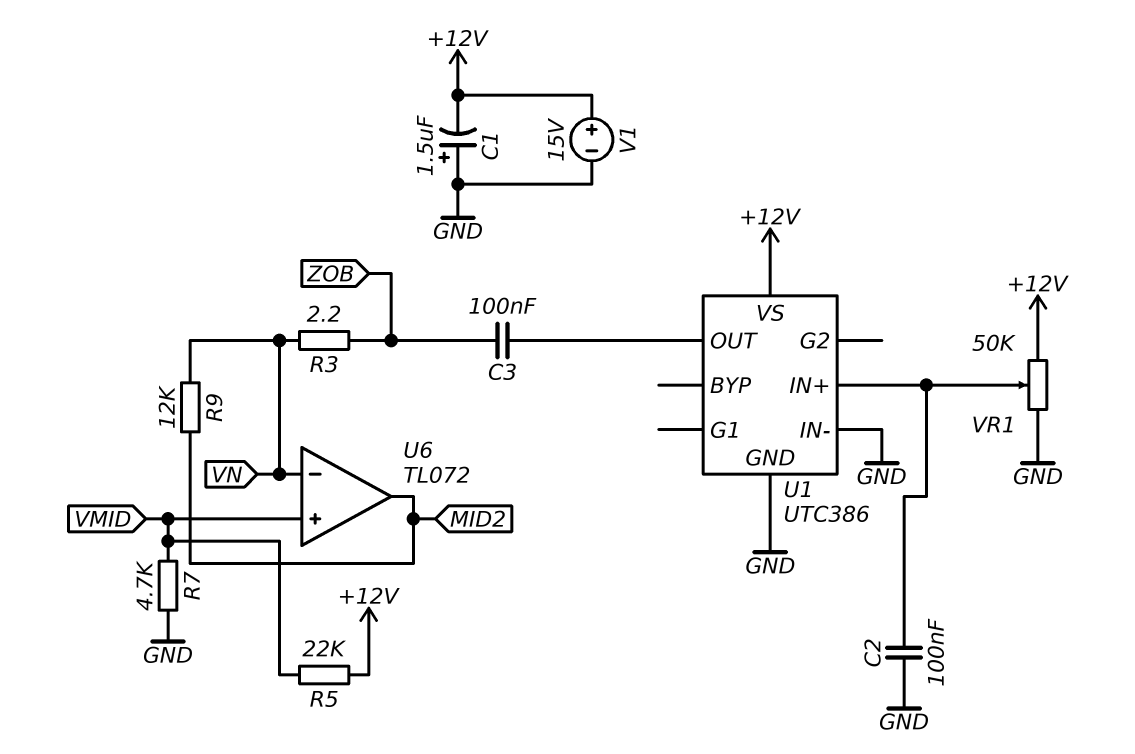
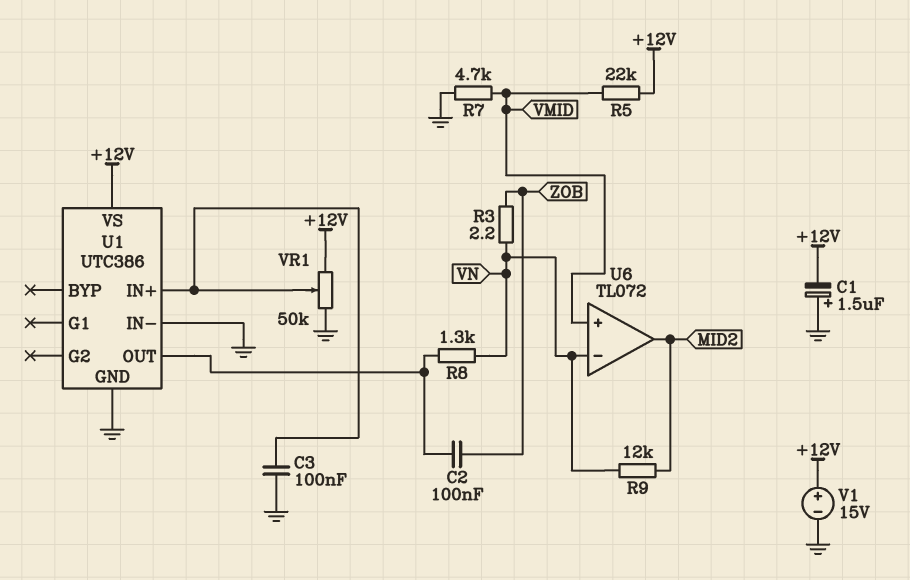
C2: 100nF (GND, U1/IN+) -> 100nF (U1/OUT, ZOB)
C3: 100nF (U1/OUT, ZOB) -> 100nF (GND, U1/IN+)
R8: none -> 1.3k (U1/OUT, VN)

